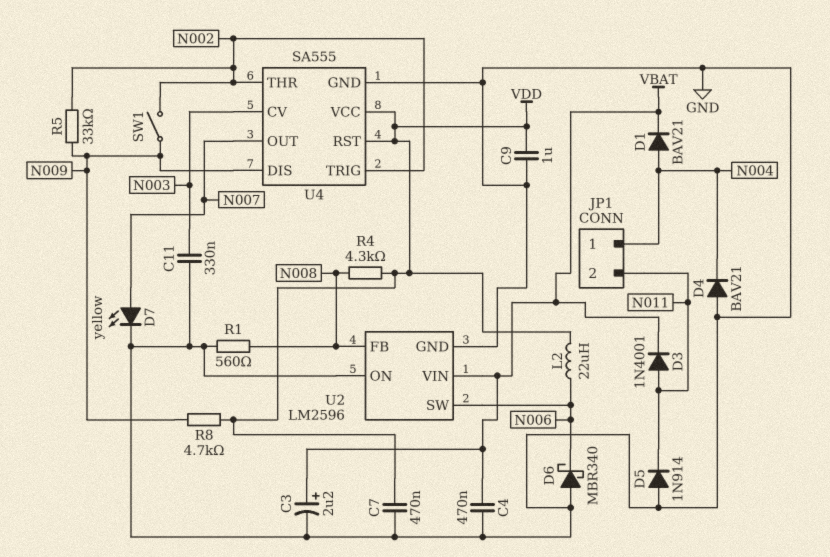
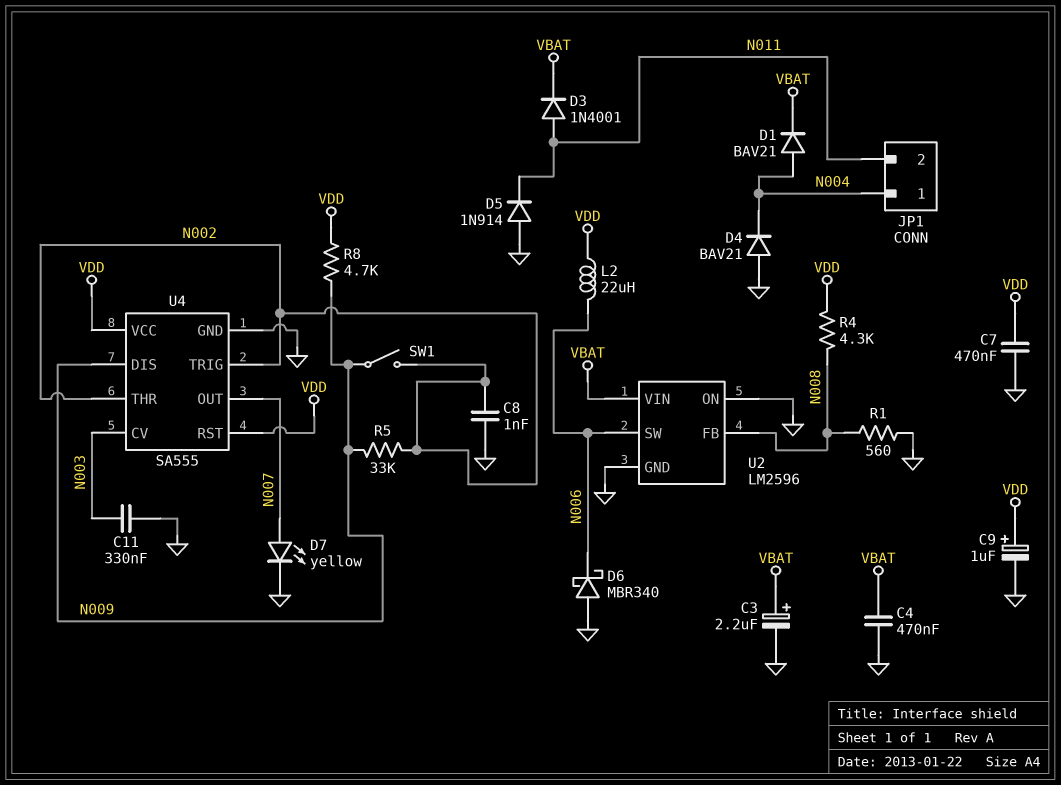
C8: none -> 1nF (GND, N002)
C9: 1uF (GND, VDD) -> 1uF (plus VDD, minus GND)

